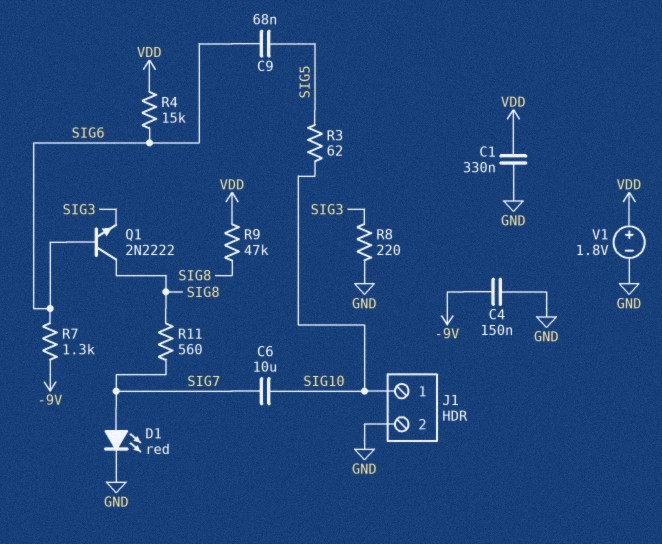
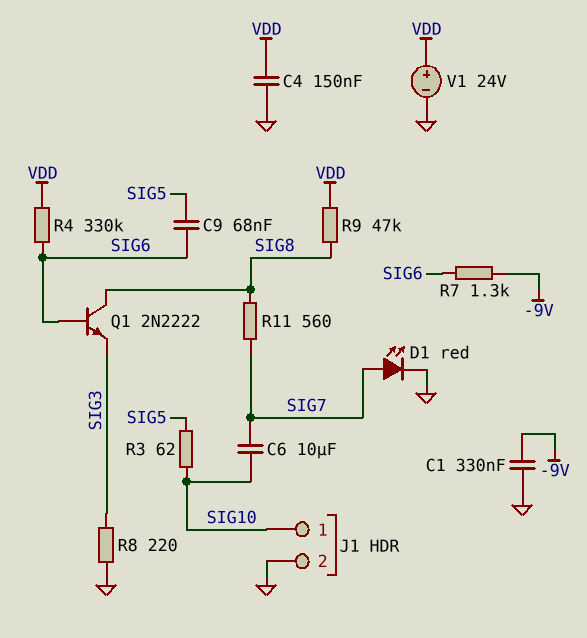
C1: 330nF (GND, VDD) -> 330nF (-9V, GND)
C4: 150nF (-9V, GND) -> 150nF (GND, VDD)
R4: 15k (SIG6, VDD) -> 330k (SIG6, VDD)
V1: 1.8V (plus VDD, minus GND) -> 24V (plus VDD, minus GND)

